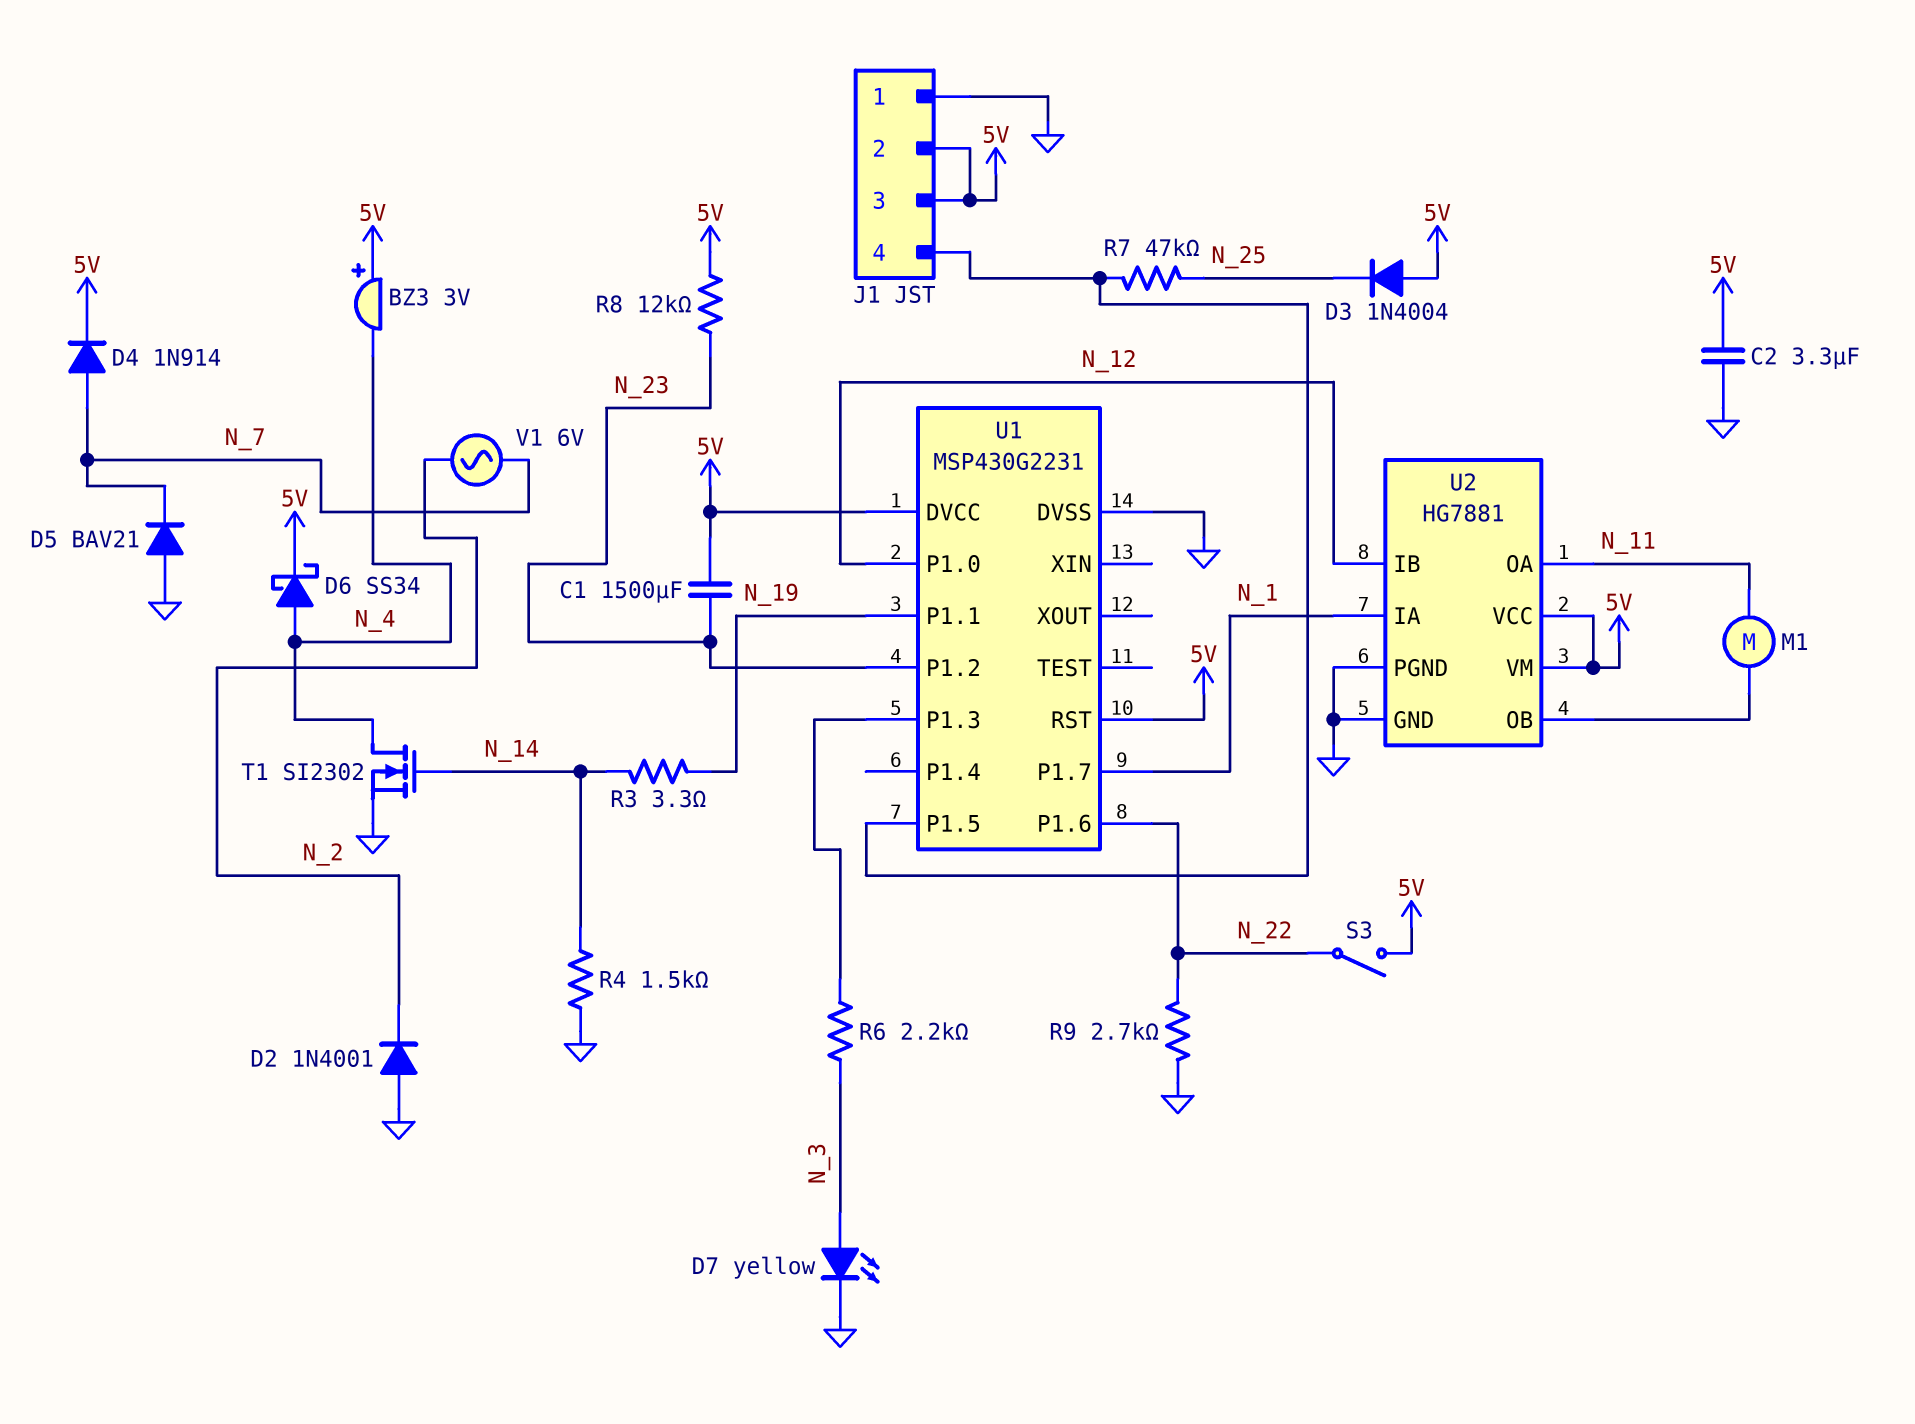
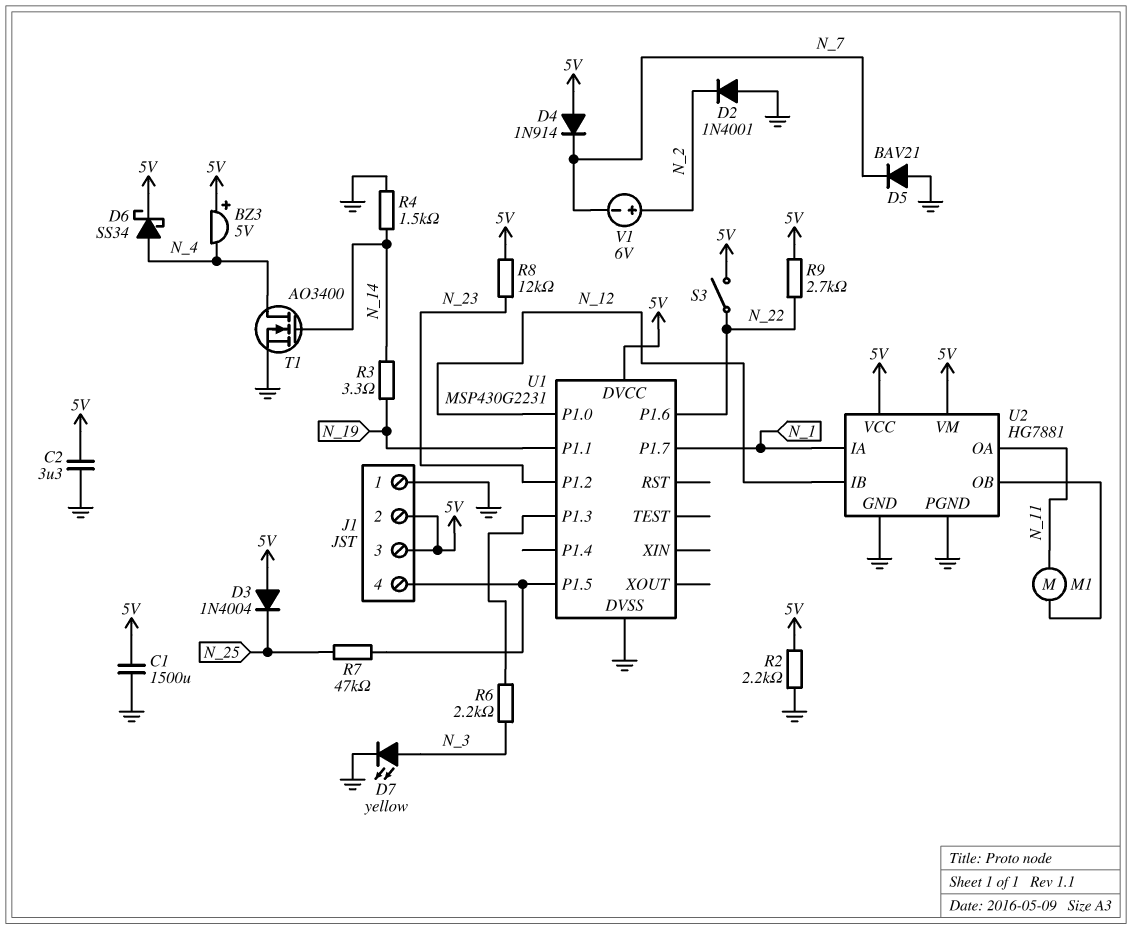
BZ3: buzzer 3V (plus 5V, minus N_4) -> buzzer 5V (plus 5V, minus N_4)
C1: 1500uF (5V, N_23) -> 1500uF (5V, GND)
D4: diode 1N914 (A N_7, K 5V) -> diode 1N914 (A 5V, K N_7)
R2: none -> 2.2k (5V, GND)
R9: 2.7k (GND, N_22) -> 2.7k (5V, N_22)
T1: NMOS SI2302 (G N_14, D N_4, S GND) -> NMOS AO3400 (G N_14, D N_4, S GND)
U1 pin RST: 5V -> none
V1: AC 6V (N_2, N_7) -> 6V (plus N_2, minus N_7)

